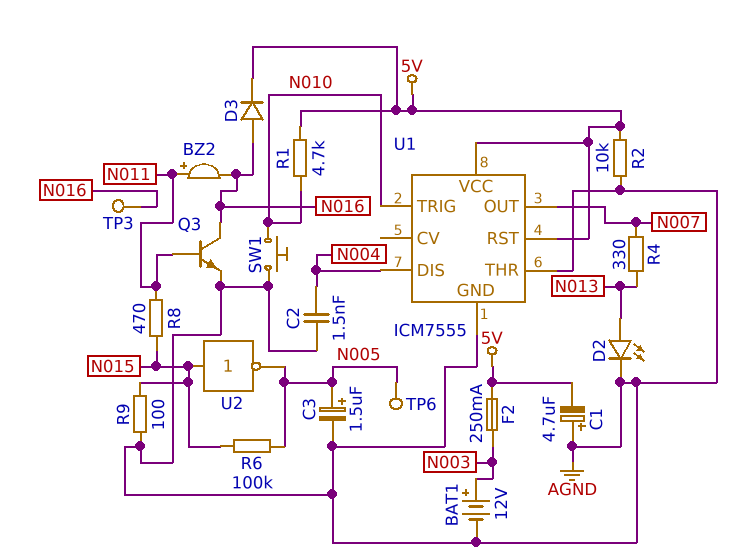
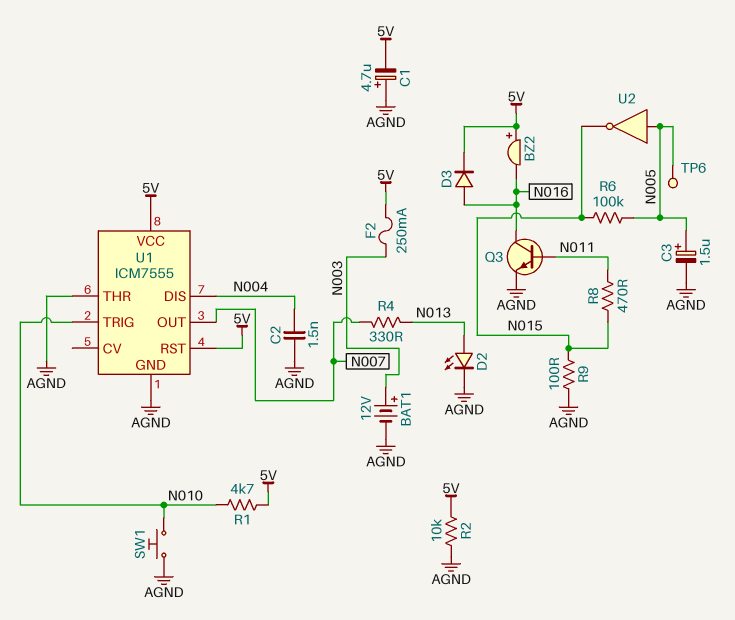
BZ2: buzzer (plus N011, minus N016) -> buzzer (plus 5V, minus N016)
TP3: test point (N016) -> none
U2: NOT (in N015, out N005) -> NOT (in N005, out N015)

